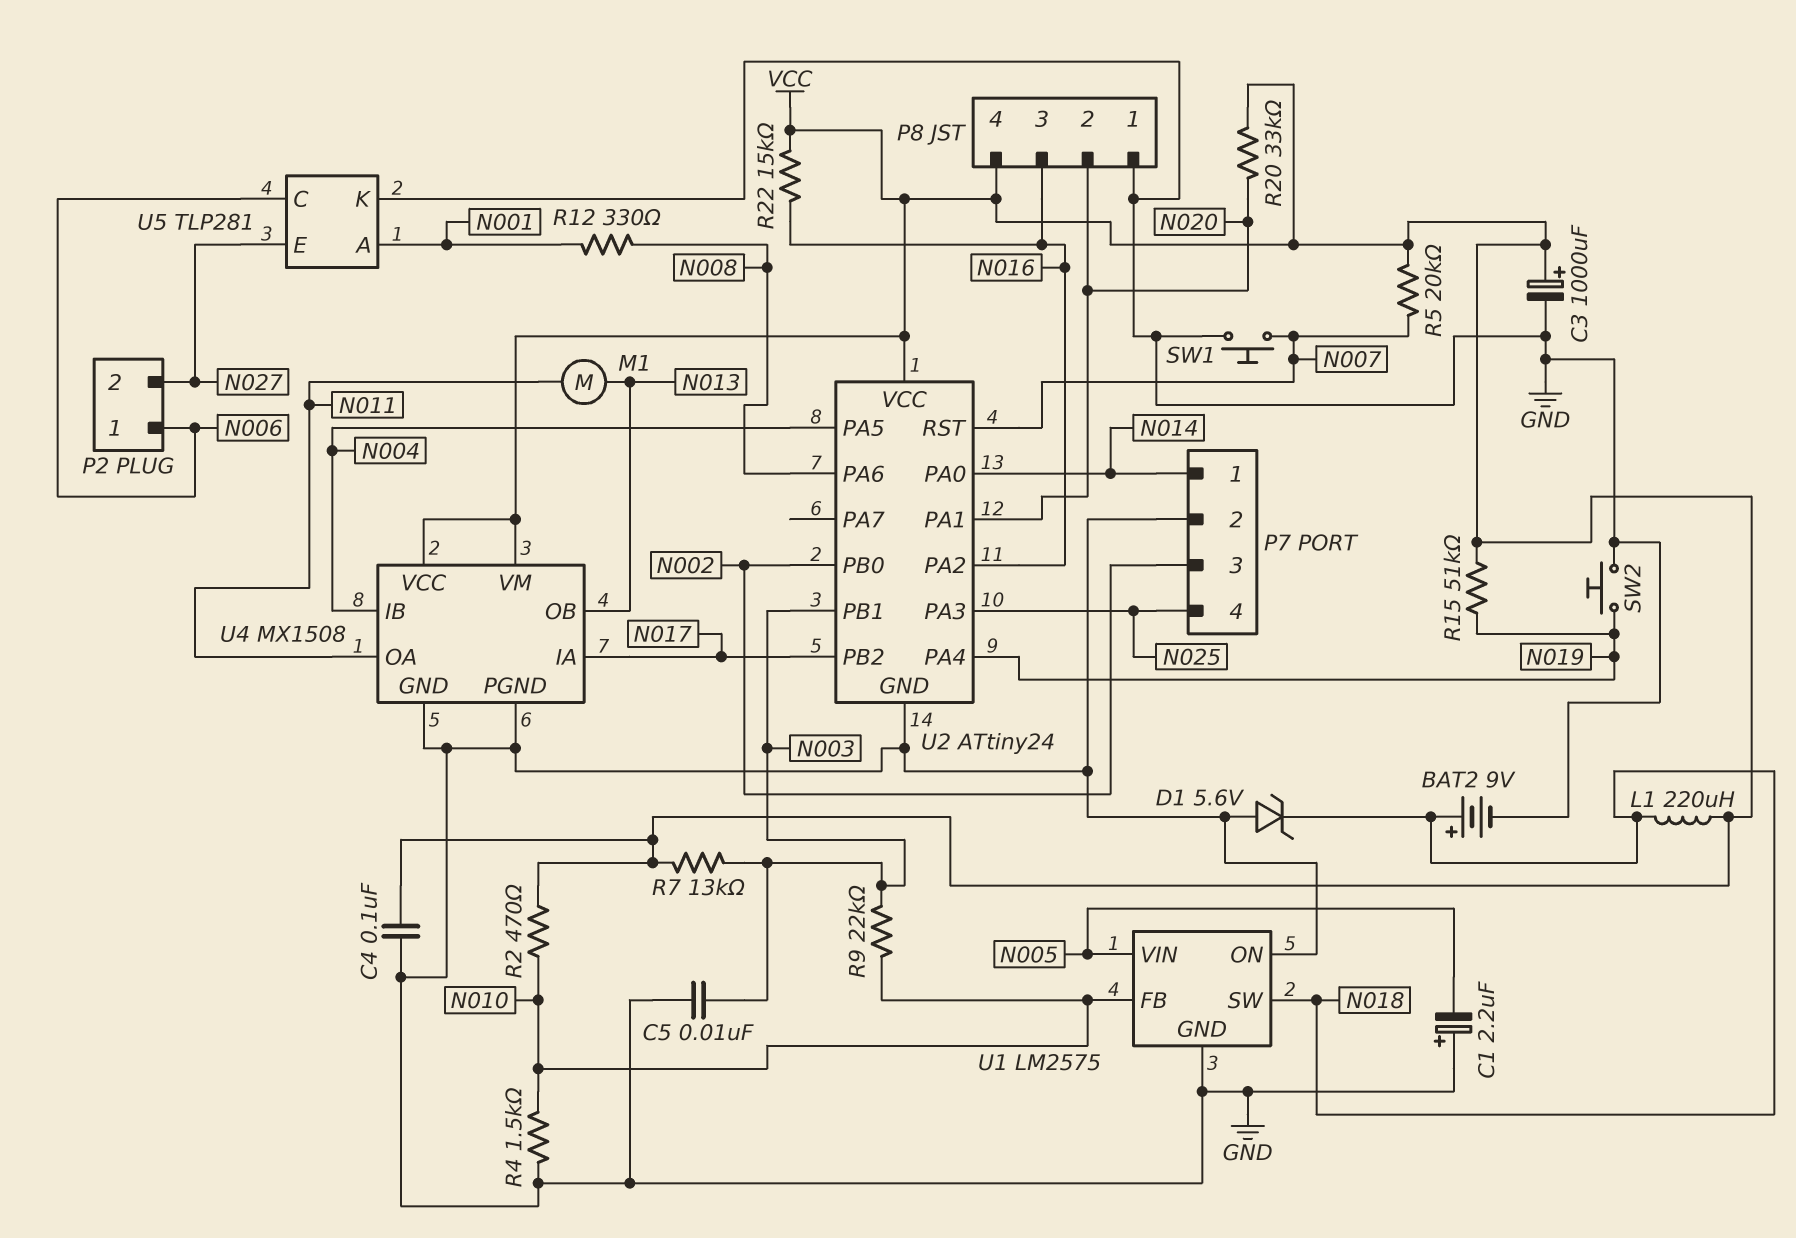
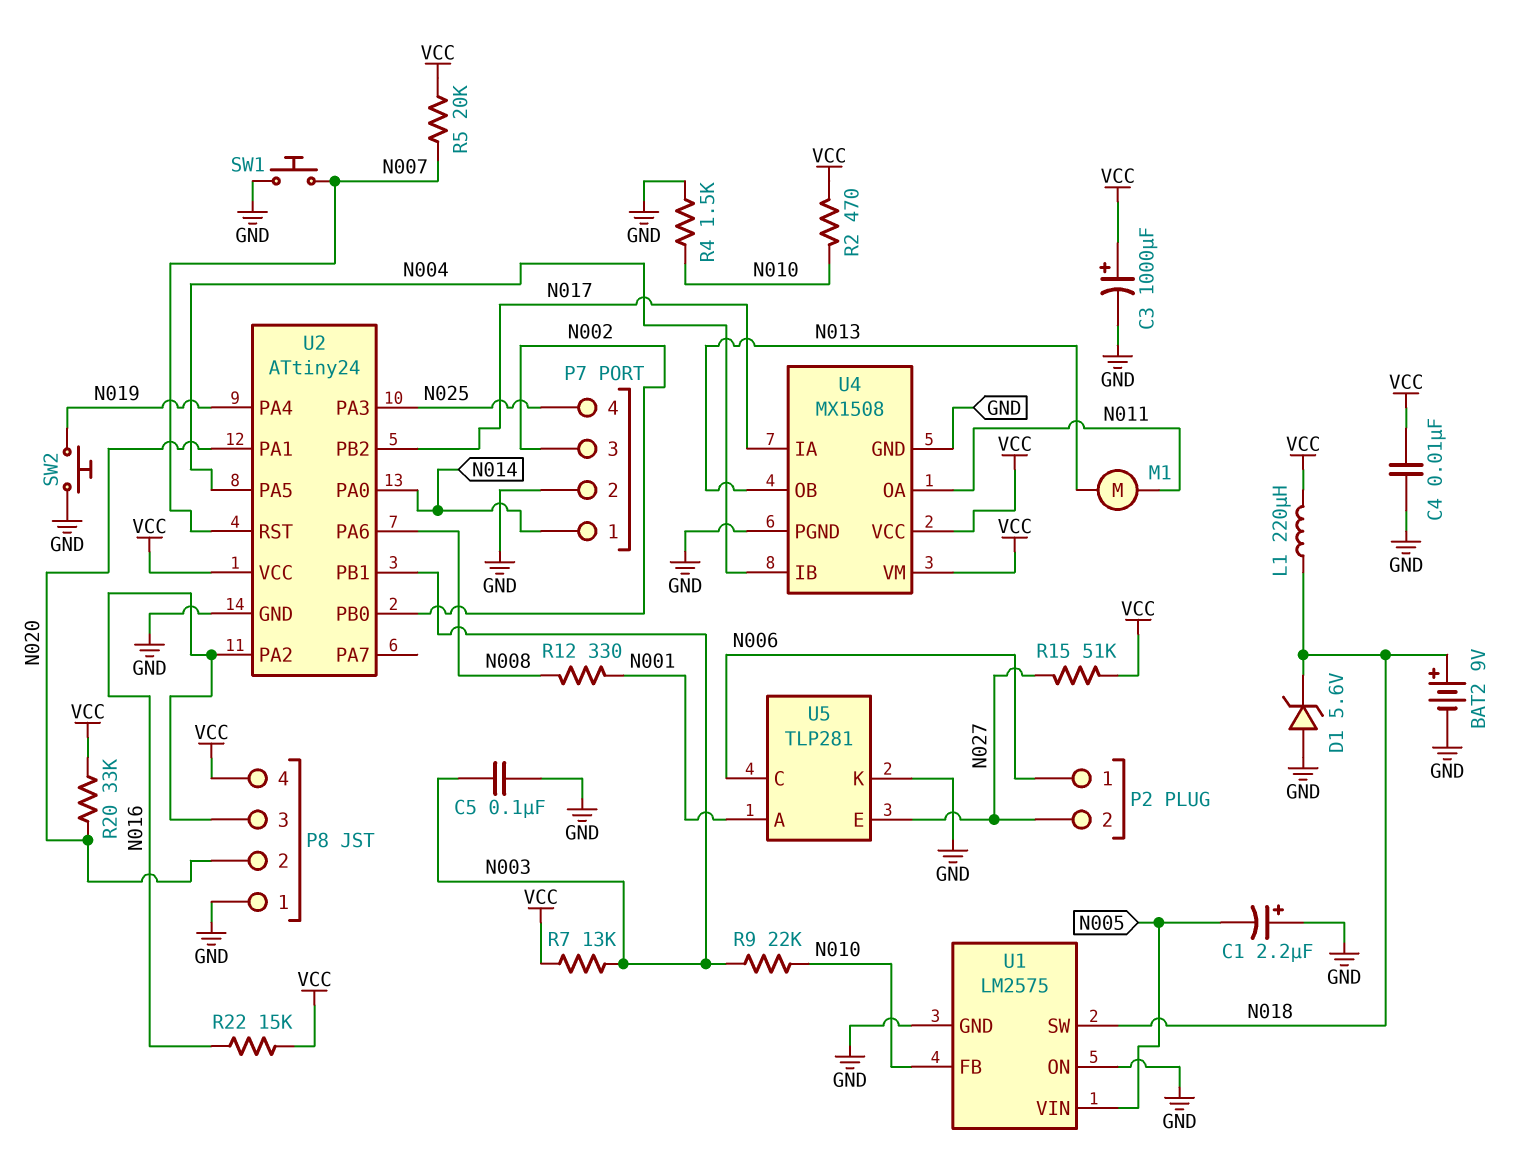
C4: 100nF (GND, VCC) -> 10nF (GND, VCC)
C5: 10nF (GND, N003) -> 100nF (GND, N003)
R15: 51k (N019, VCC) -> 51k (N027, VCC)

